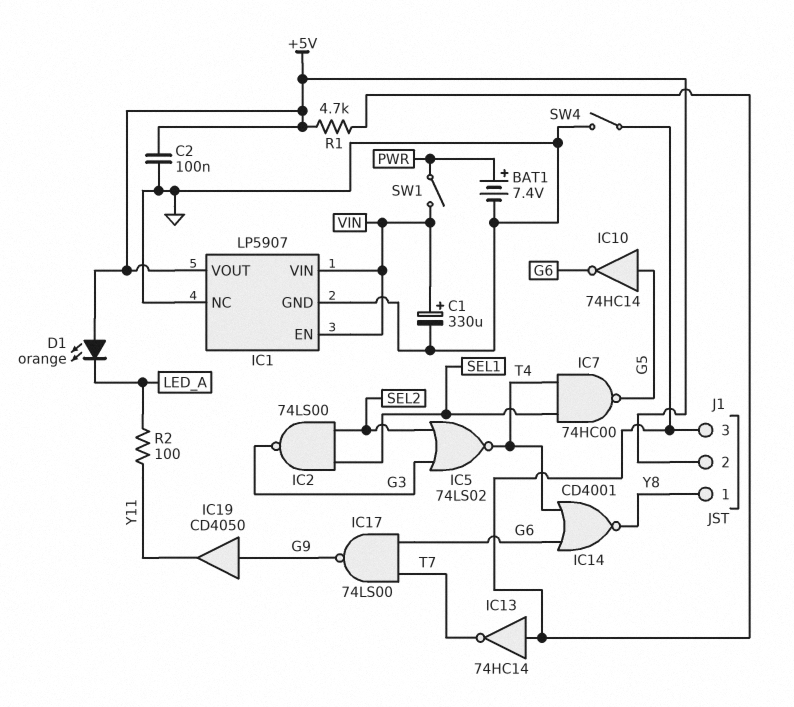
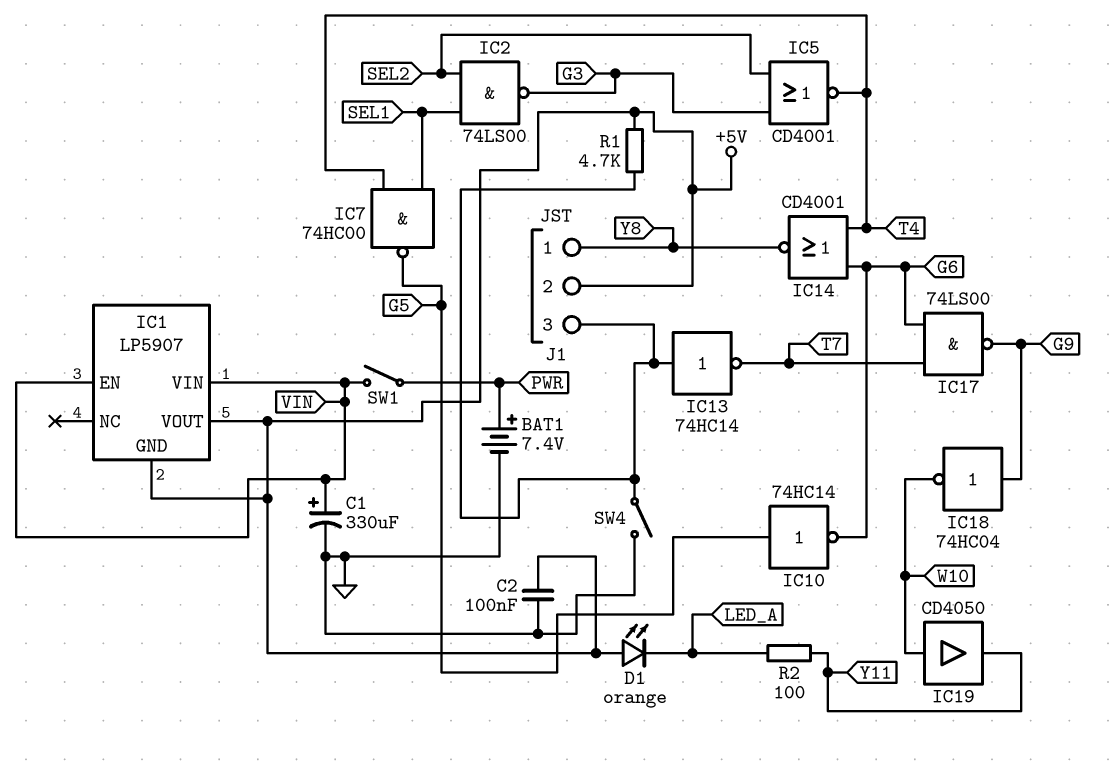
IC1 pin GND: GND -> +5V
IC1 pin NC: GND -> none
IC5: NOR 74LS02 (in G3, in SEL2, out T4) -> NOR CD4001 (in G3, in SEL2, out T4)
IC18: none -> NOT 74HC04 (in G9, out W10)
IC19: buffer CD4050 (in G9, out Y11) -> buffer CD4050 (in W10, out Y11)

